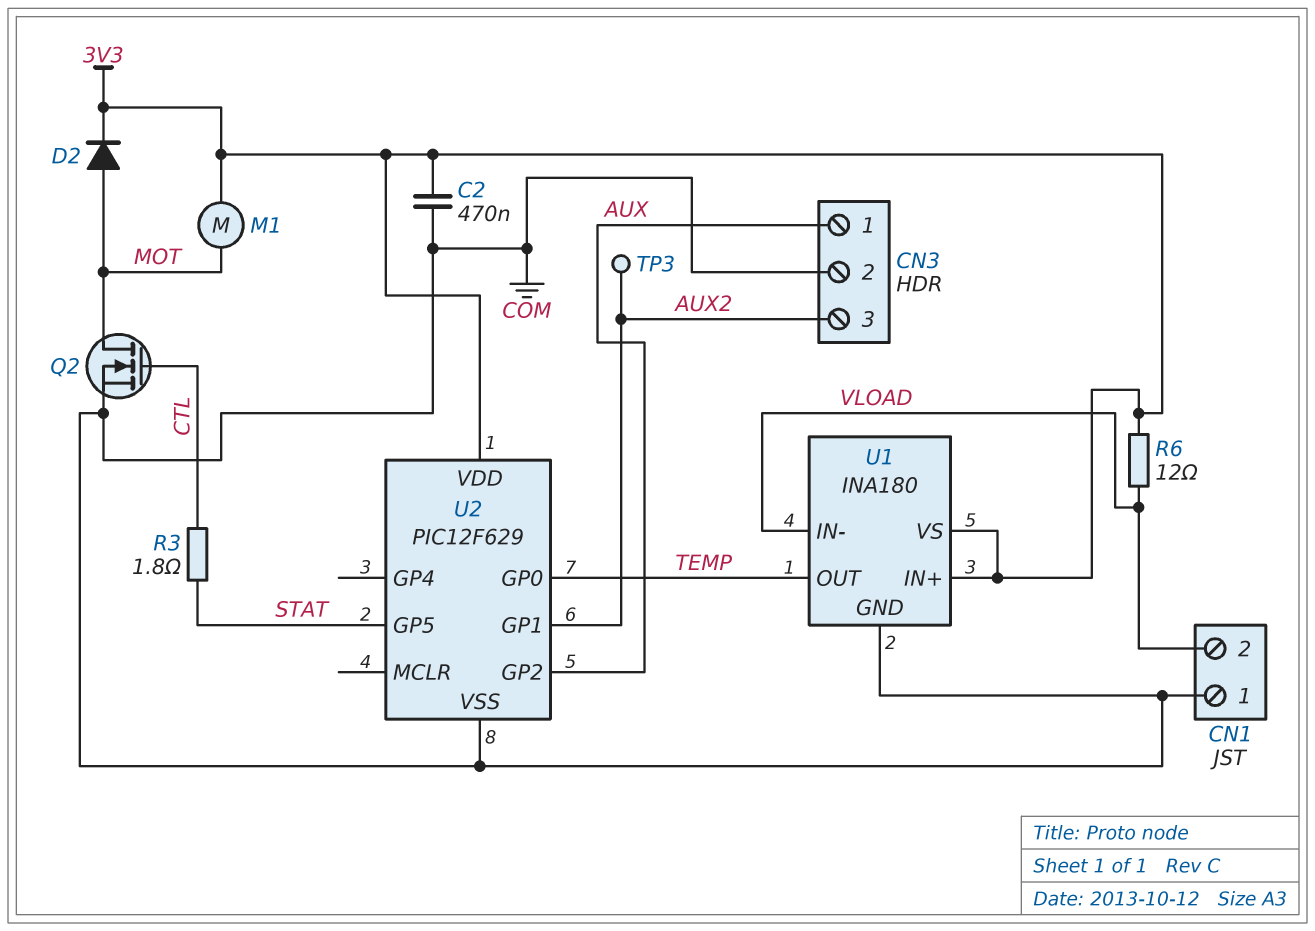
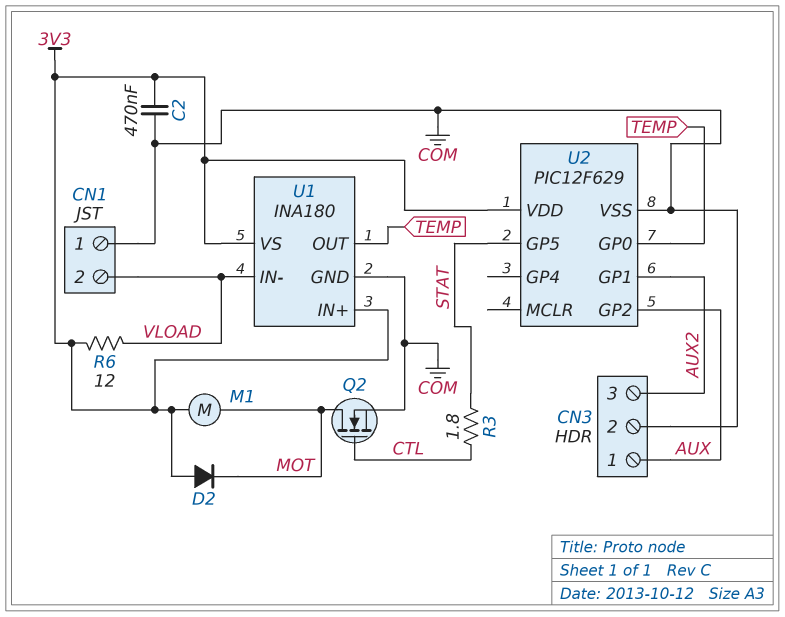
D2: diode (A MOT, K 3V3) -> diode (A 3V3, K MOT)
TP3: test point (AUX2) -> none

